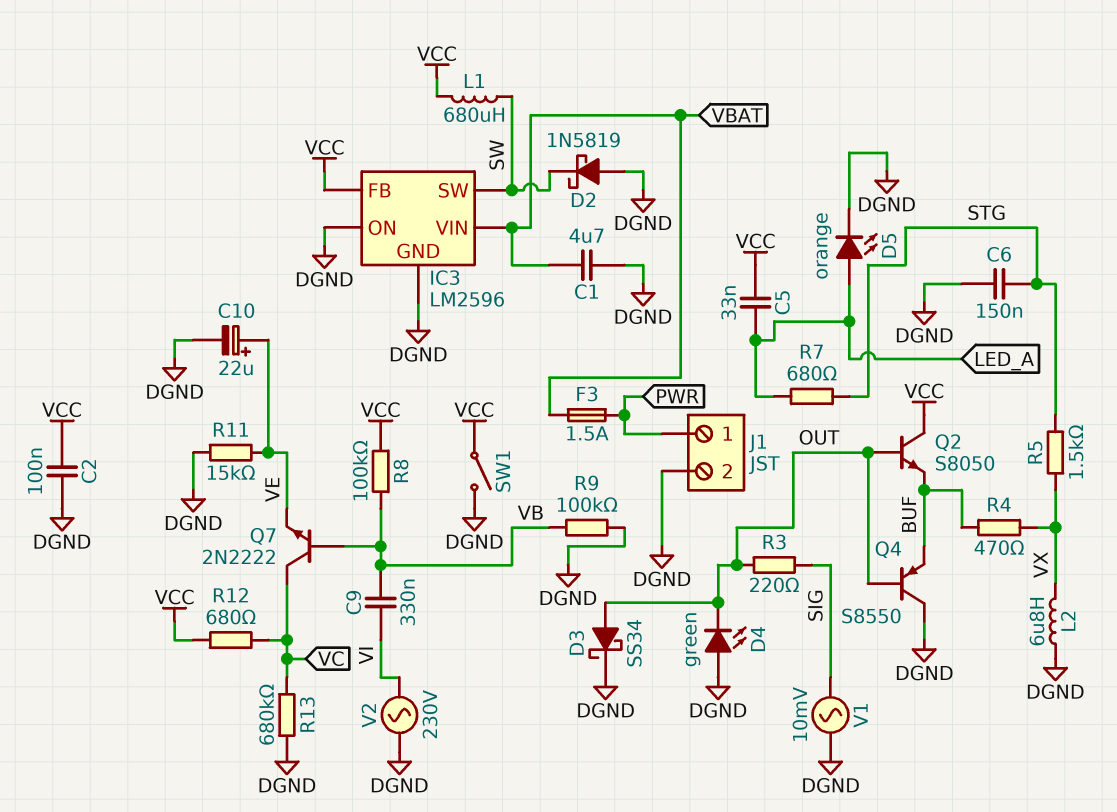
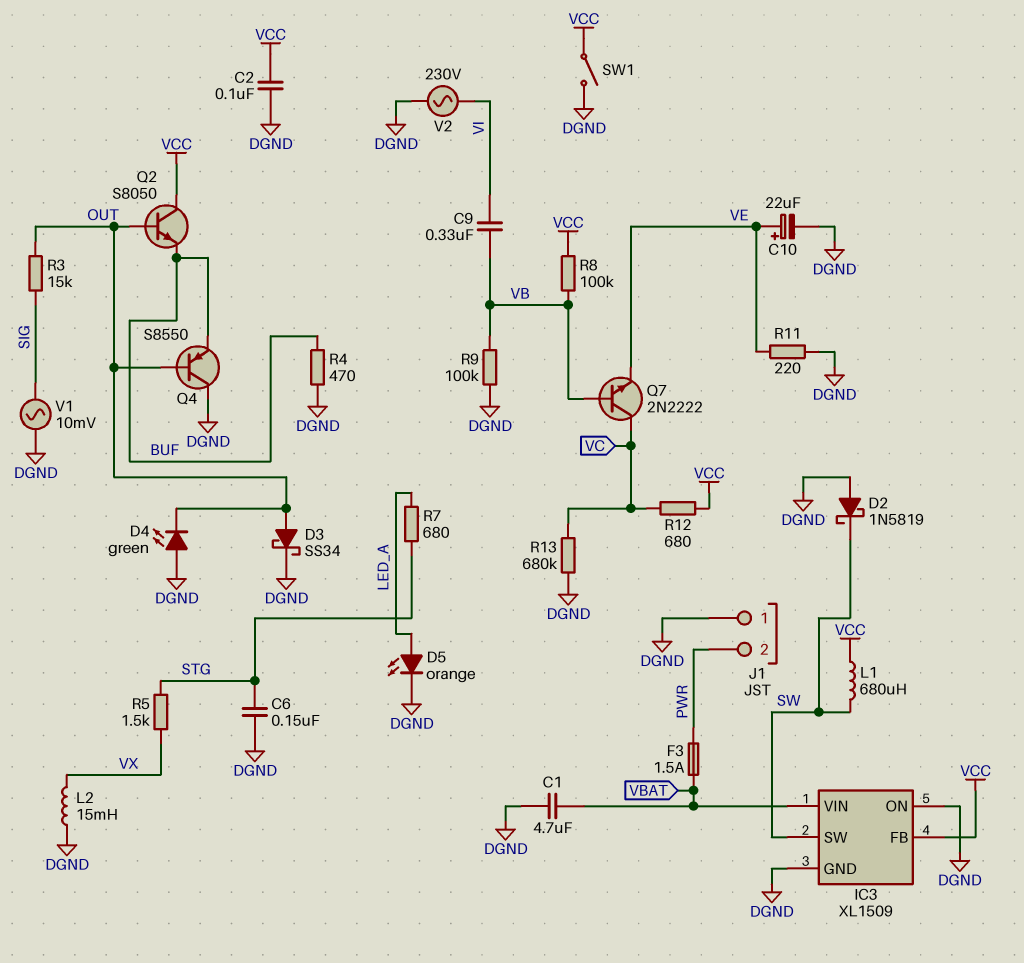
C5: 33nF (LED_A, VCC) -> none
IC3: LM2596 -> XL1509
J1 pin 1: PWR -> DGND
J1 pin 2: DGND -> PWR
L2: 6.8uH (DGND, VX) -> 15mH (DGND, VX)
R3: 220 (OUT, SIG) -> 15k (OUT, SIG)
R4: 470 (BUF, VX) -> 470 (BUF, DGND)
R11: 15k (DGND, VE) -> 220 (DGND, VE)

